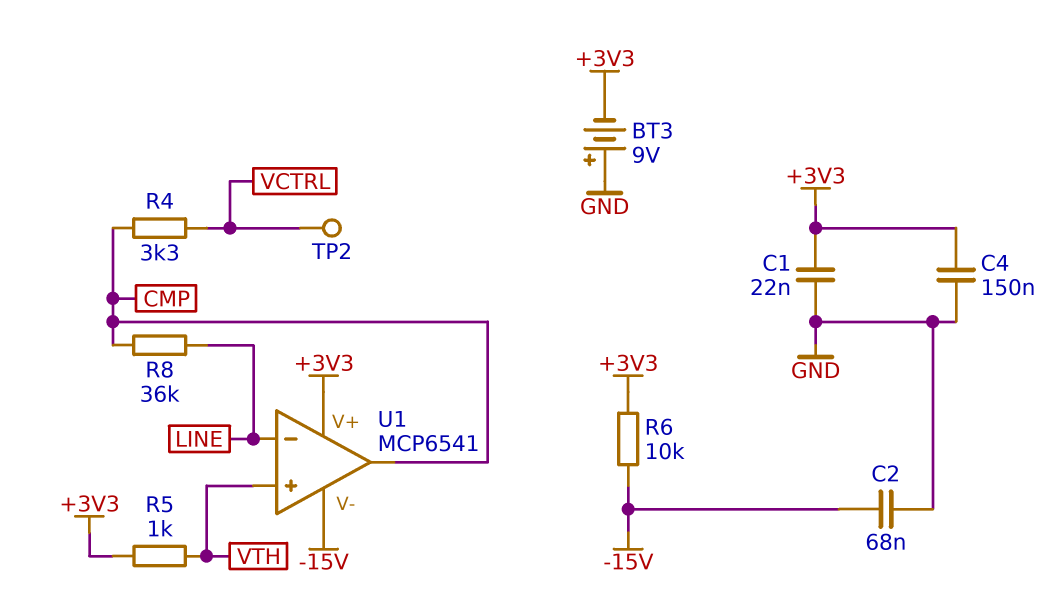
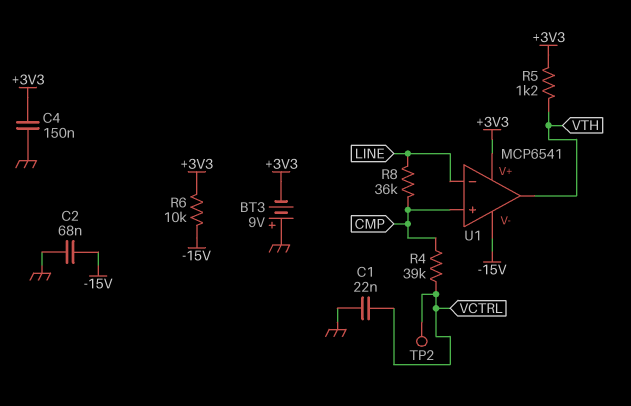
C1: 22nF (+3V3, GND) -> 22nF (GND, VCTRL)
R4: 3.3k (CMP, VCTRL) -> 39k (CMP, VCTRL)
R5: 1k (+3V3, VTH) -> 1.2k (+3V3, VTH)
U1 pin in+: VTH -> CMP
U1 pin out: CMP -> VTH

